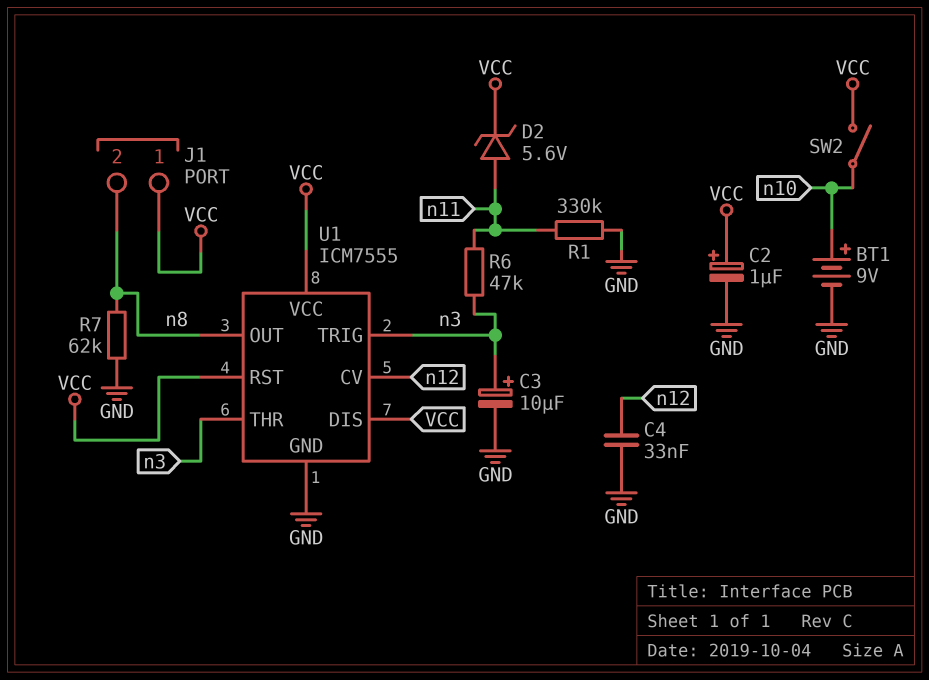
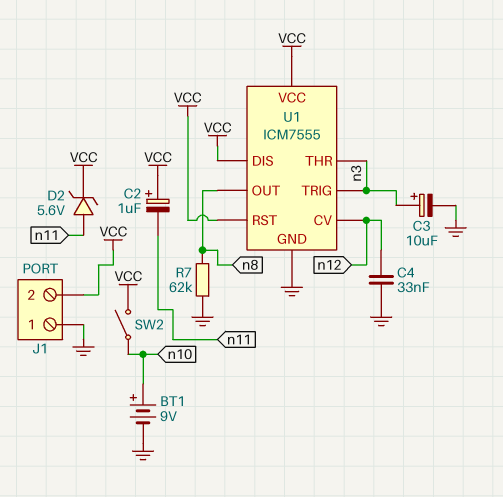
C2: 1uF (plus VCC, minus GND) -> 1uF (plus VCC, minus n11)
J1 pin 1: VCC -> GND
J1 pin 2: n8 -> VCC
R1: 330k (GND, n11) -> none
R6: 47k (n3, n11) -> none

